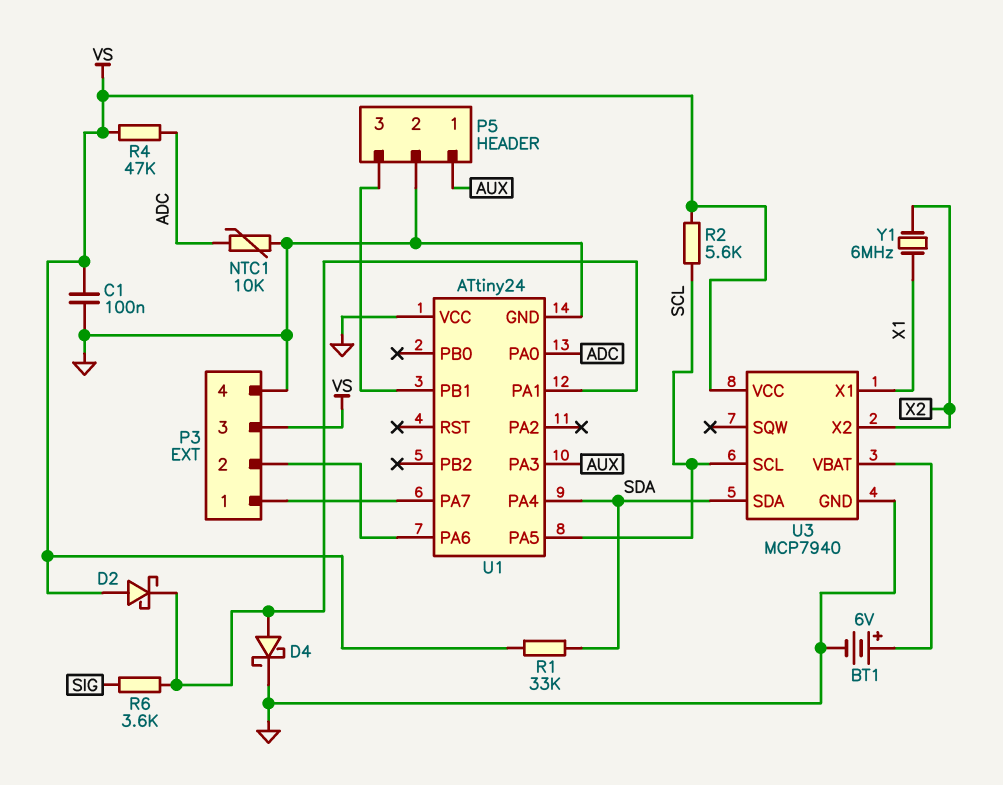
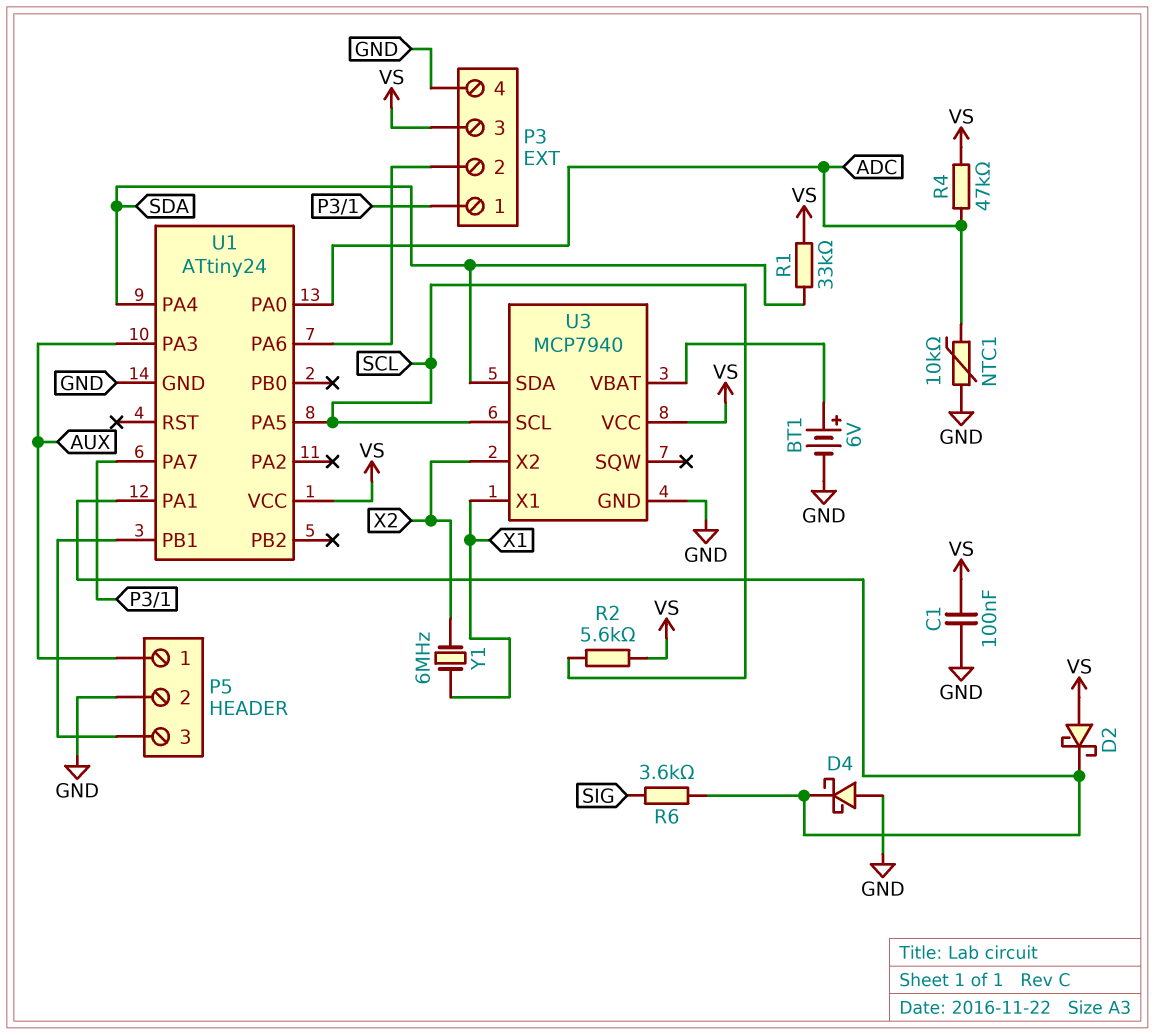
D4: schottky (A U1/PA1, K GND) -> schottky (A GND, K U1/PA1)
U1 pin VCC: GND -> VS

